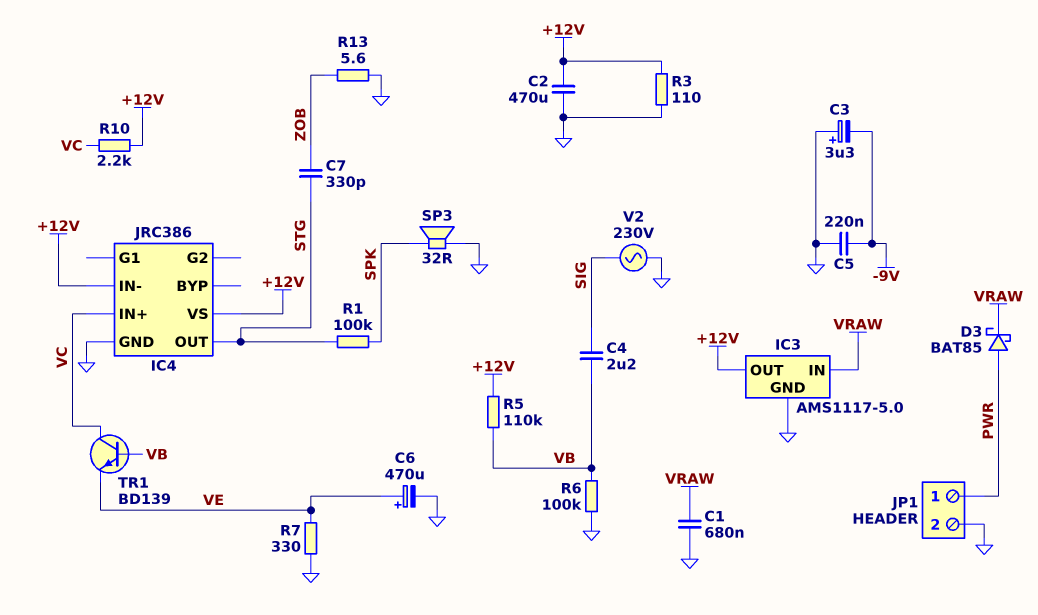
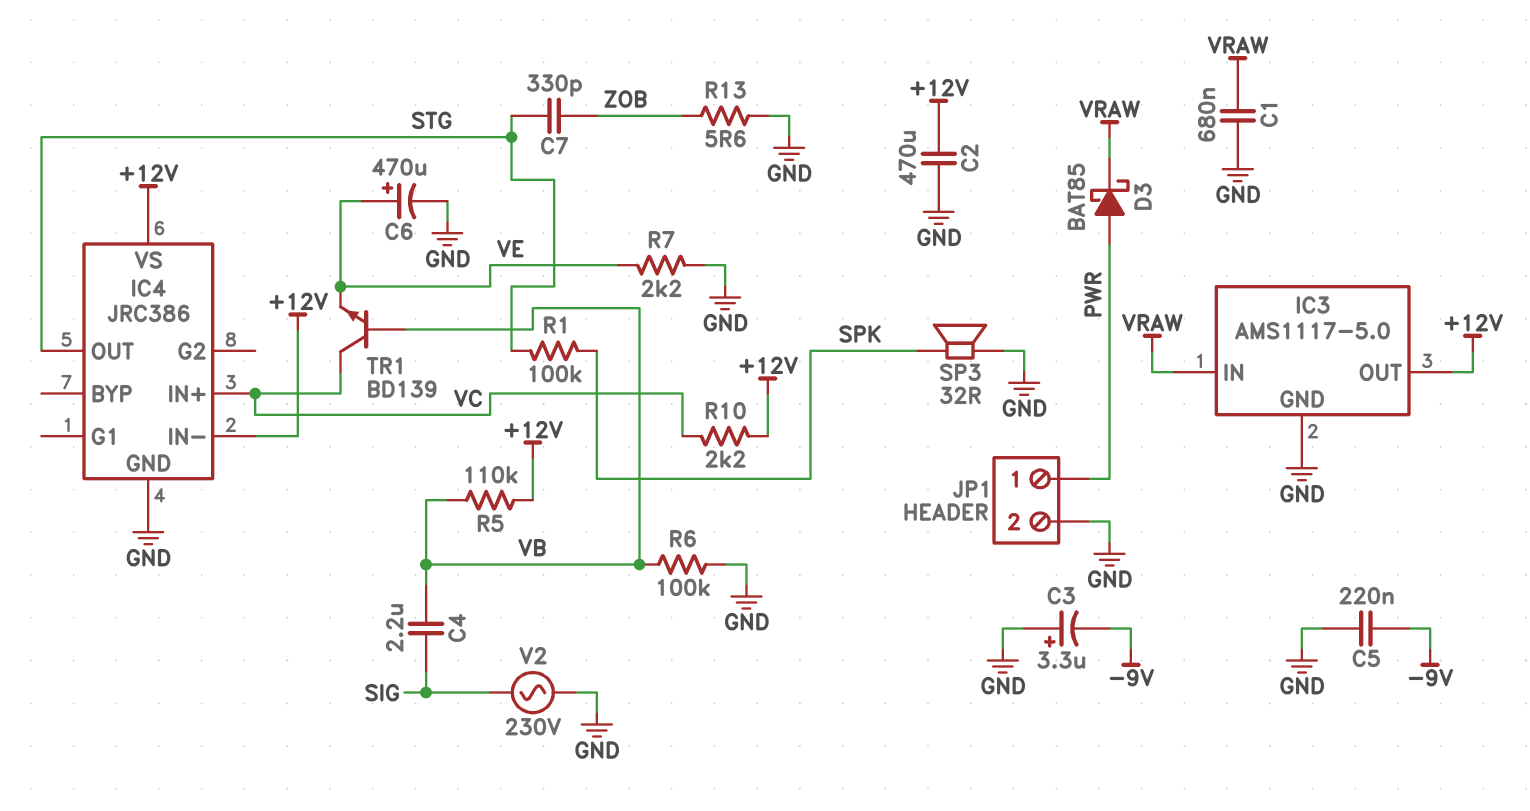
R3: 110 (+12V, GND) -> none
R7: 330 (GND, VE) -> 2.2k (GND, VE)

